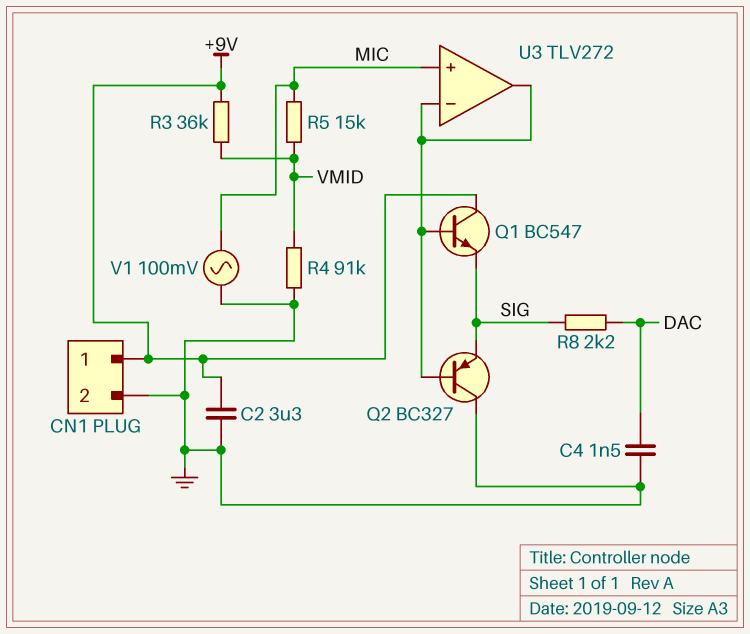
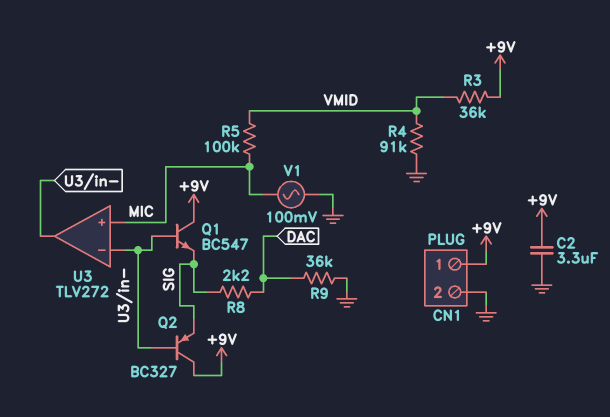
C4: 1.5nF (DAC, GND) -> none
Q2: PNP BC327 (B U3/in-, C GND, E SIG) -> PNP BC327 (B U3/in-, C +9V, E SIG)
R5: 15k (MIC, VMID) -> 100k (MIC, VMID)
R9: none -> 36k (DAC, GND)

